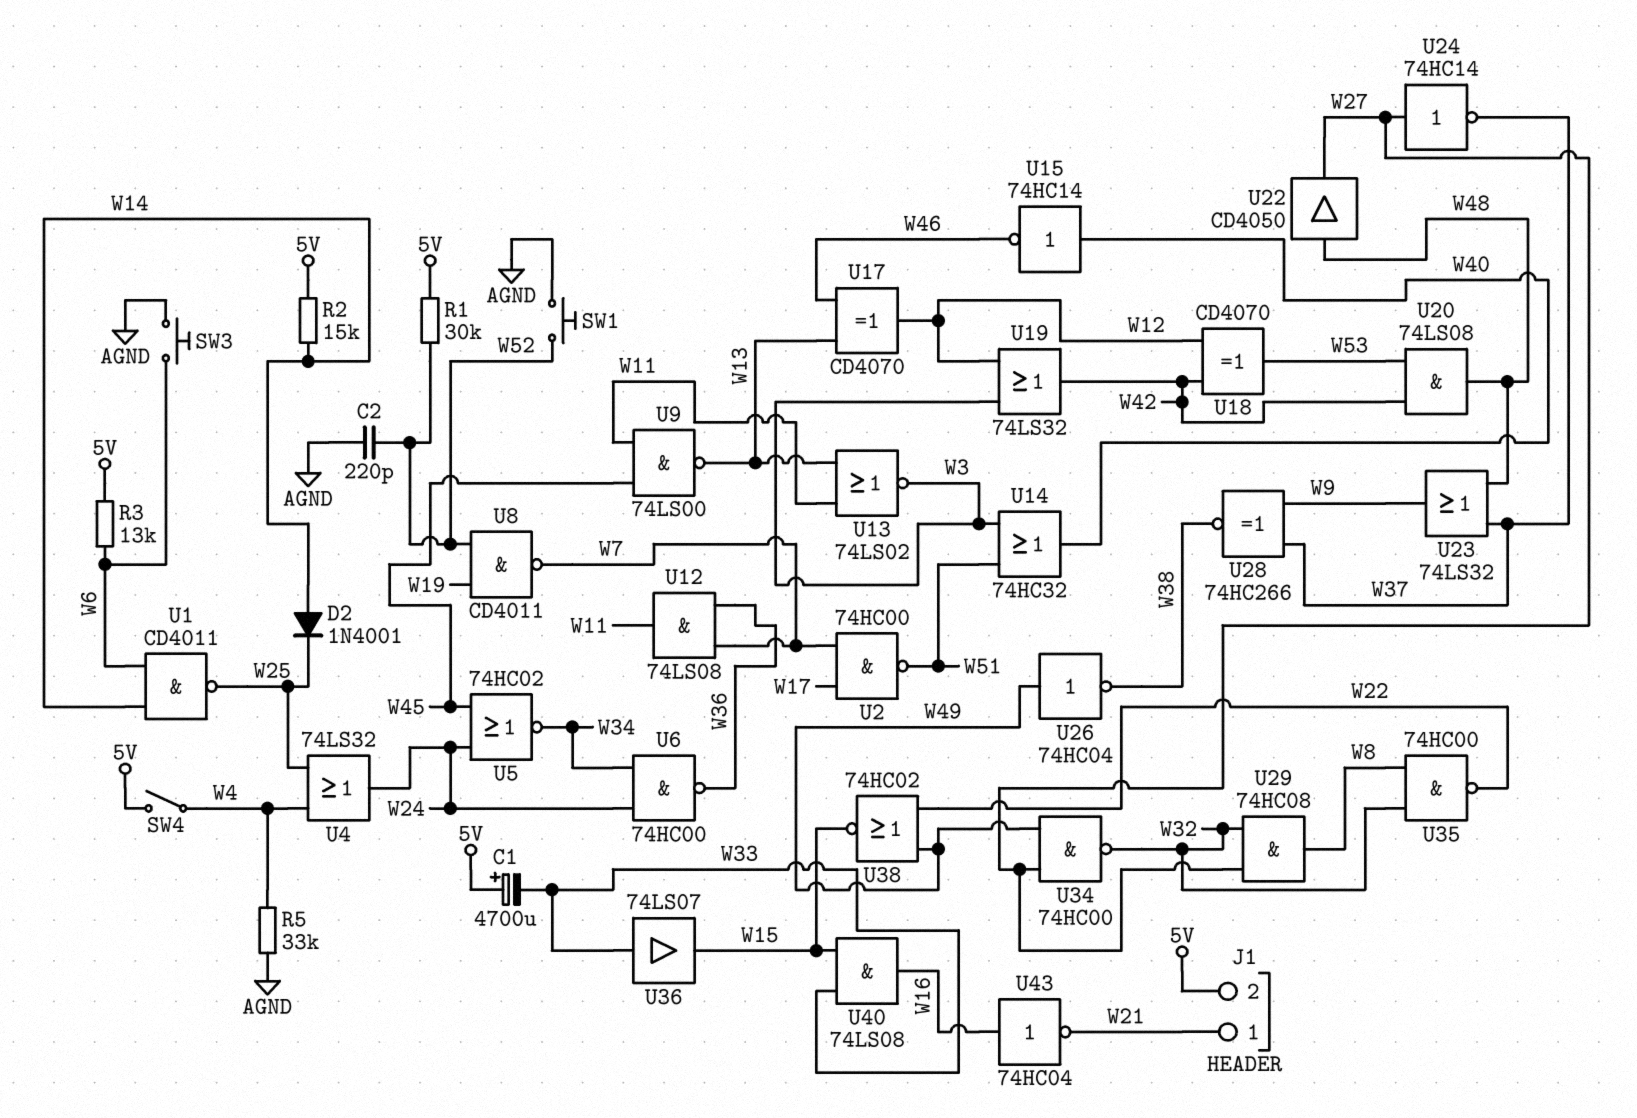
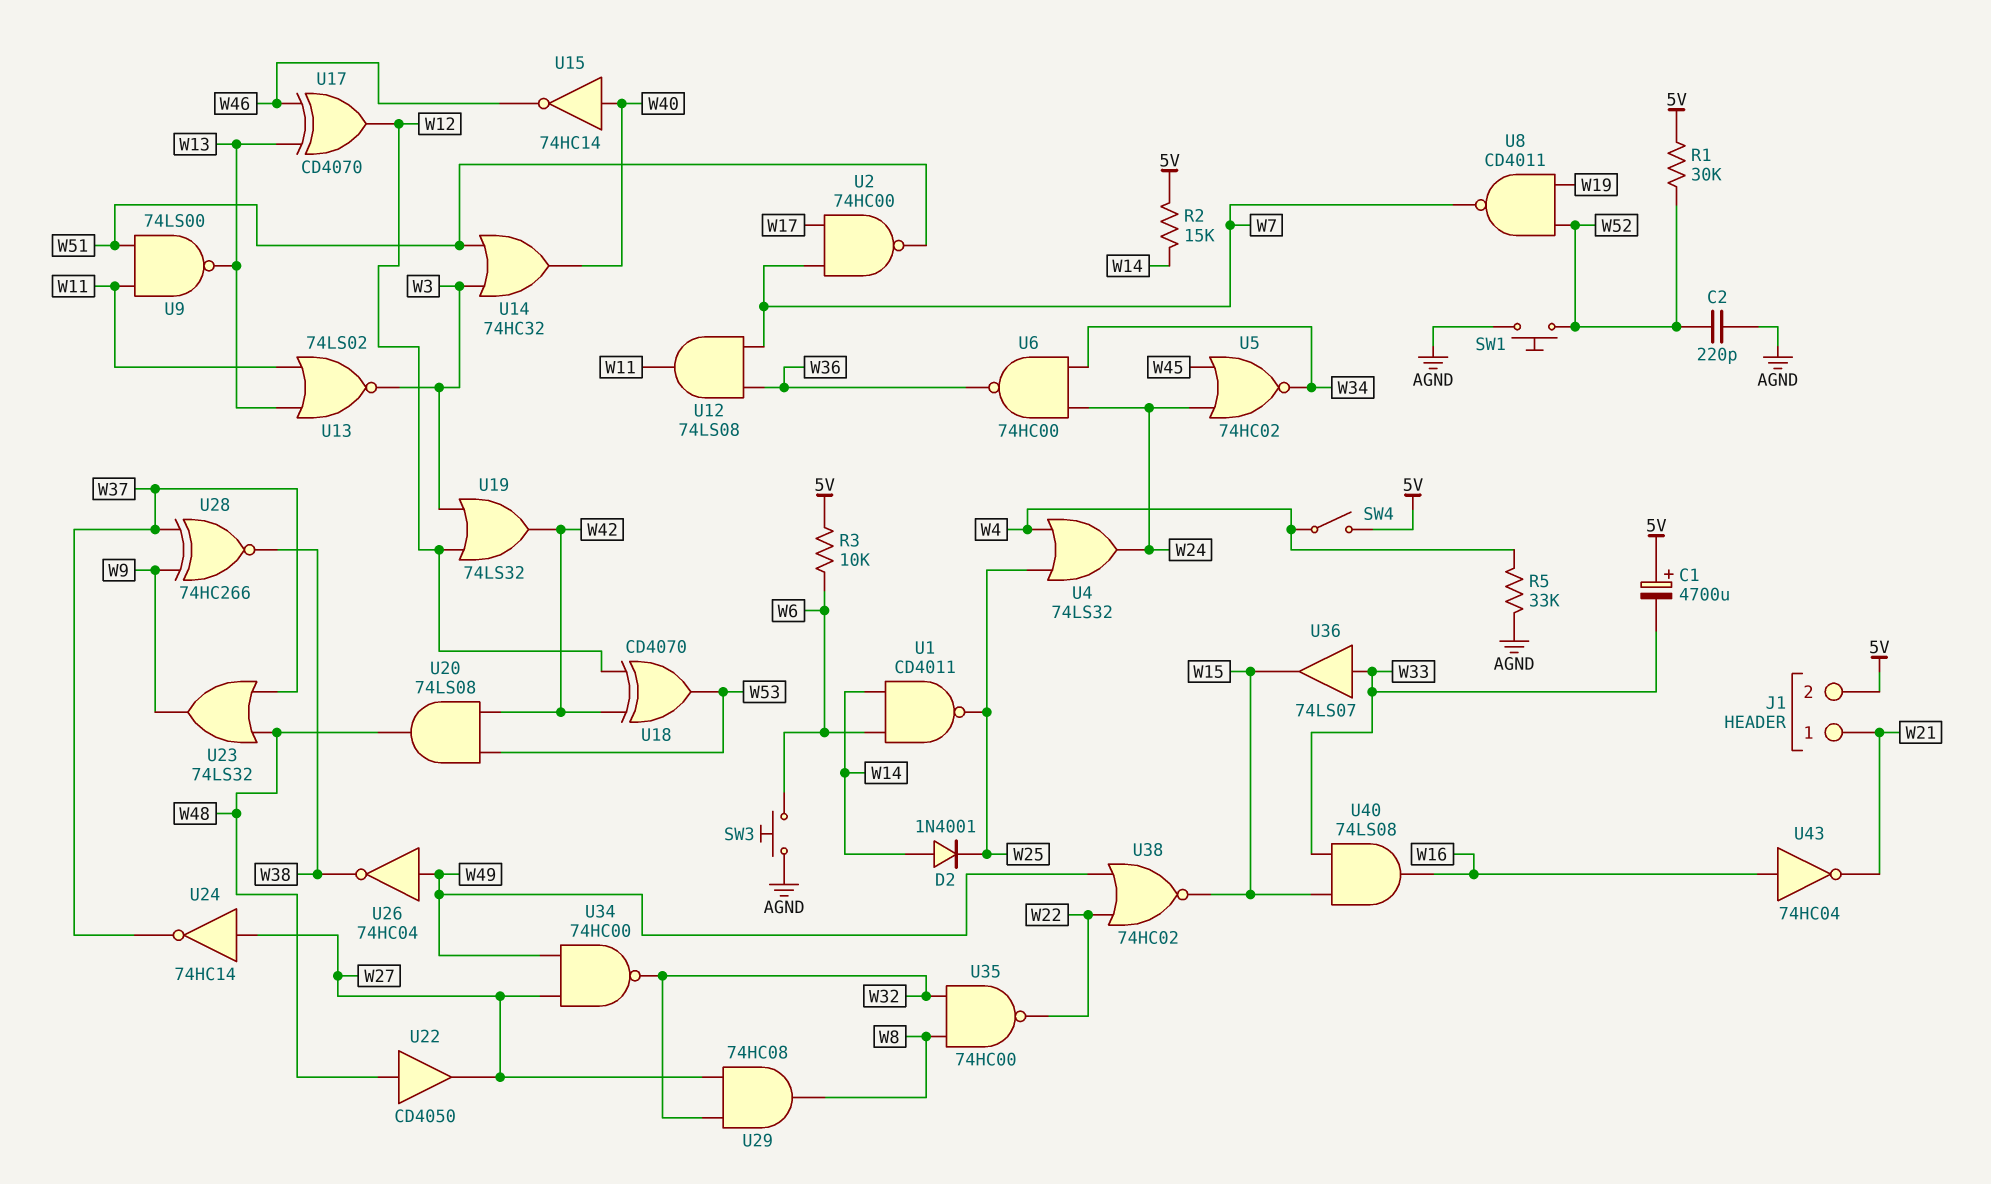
R3: 13k (5V, W6) -> 10k (5V, W6)
U9: NAND 74LS00 (in W11, in W45, out W13) -> NAND 74LS00 (in W11, in W51, out W13)

